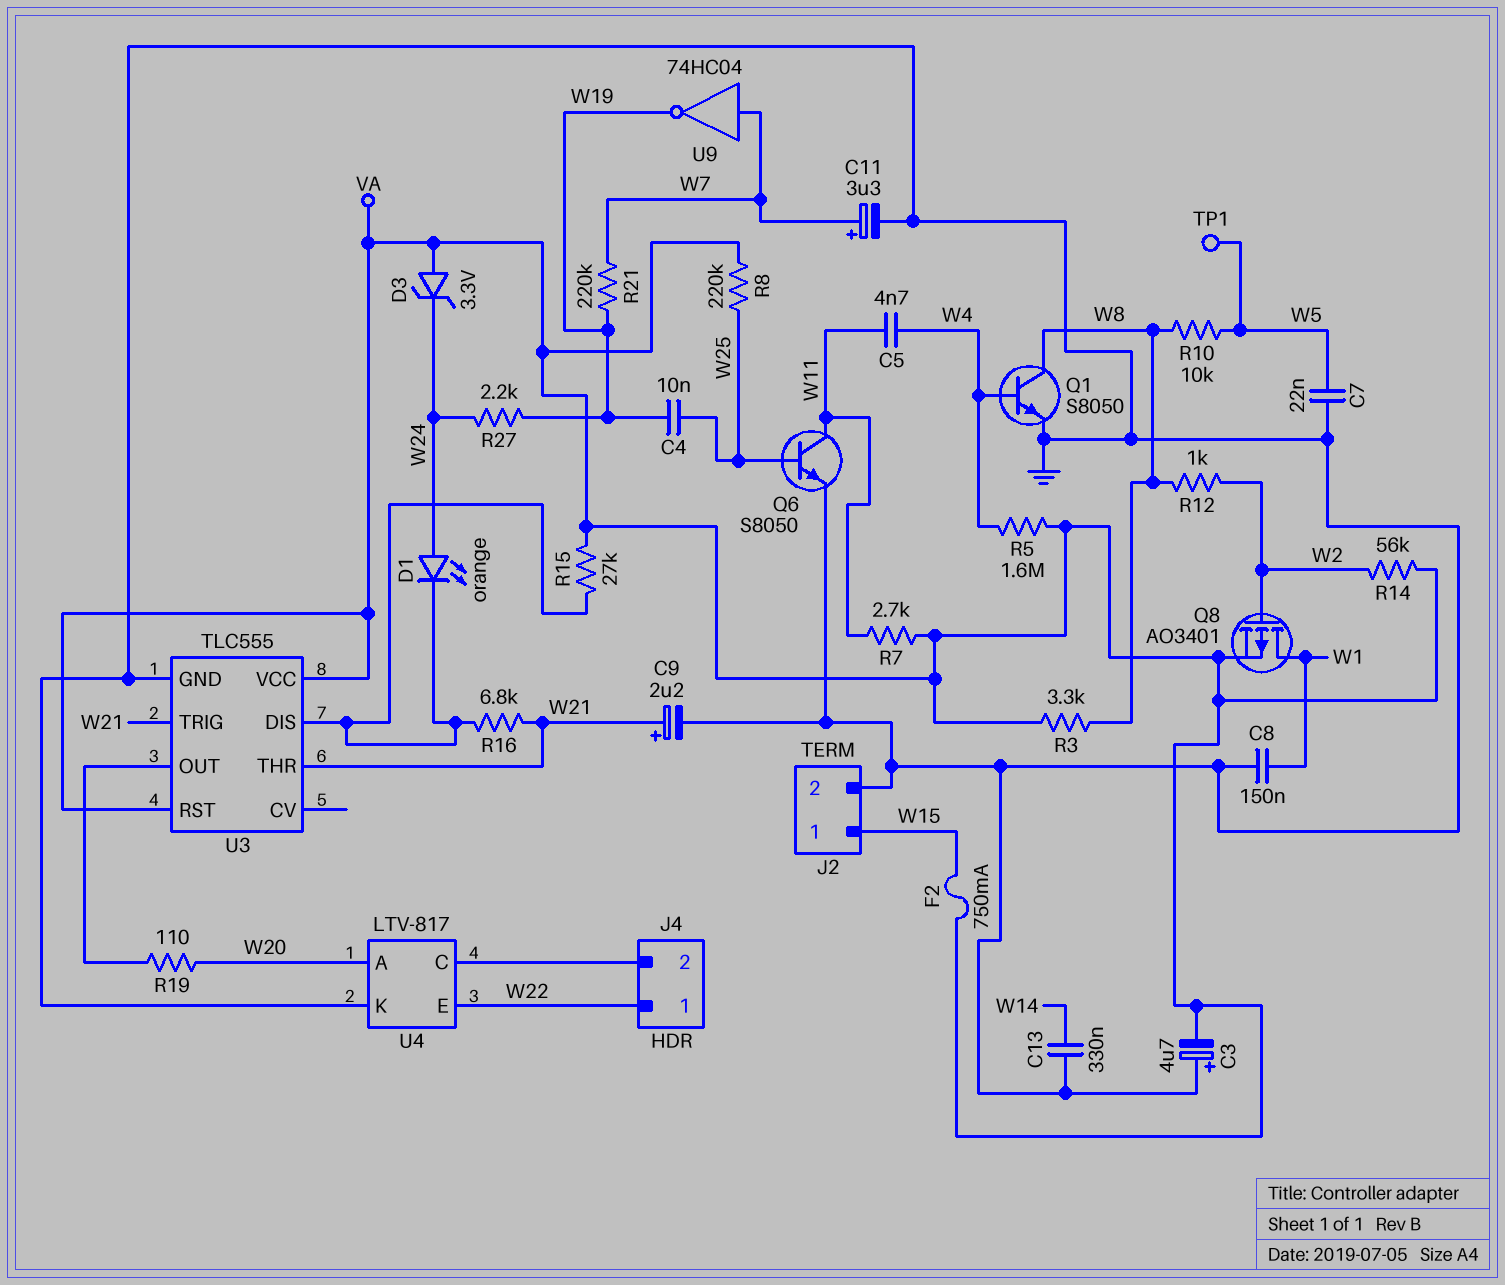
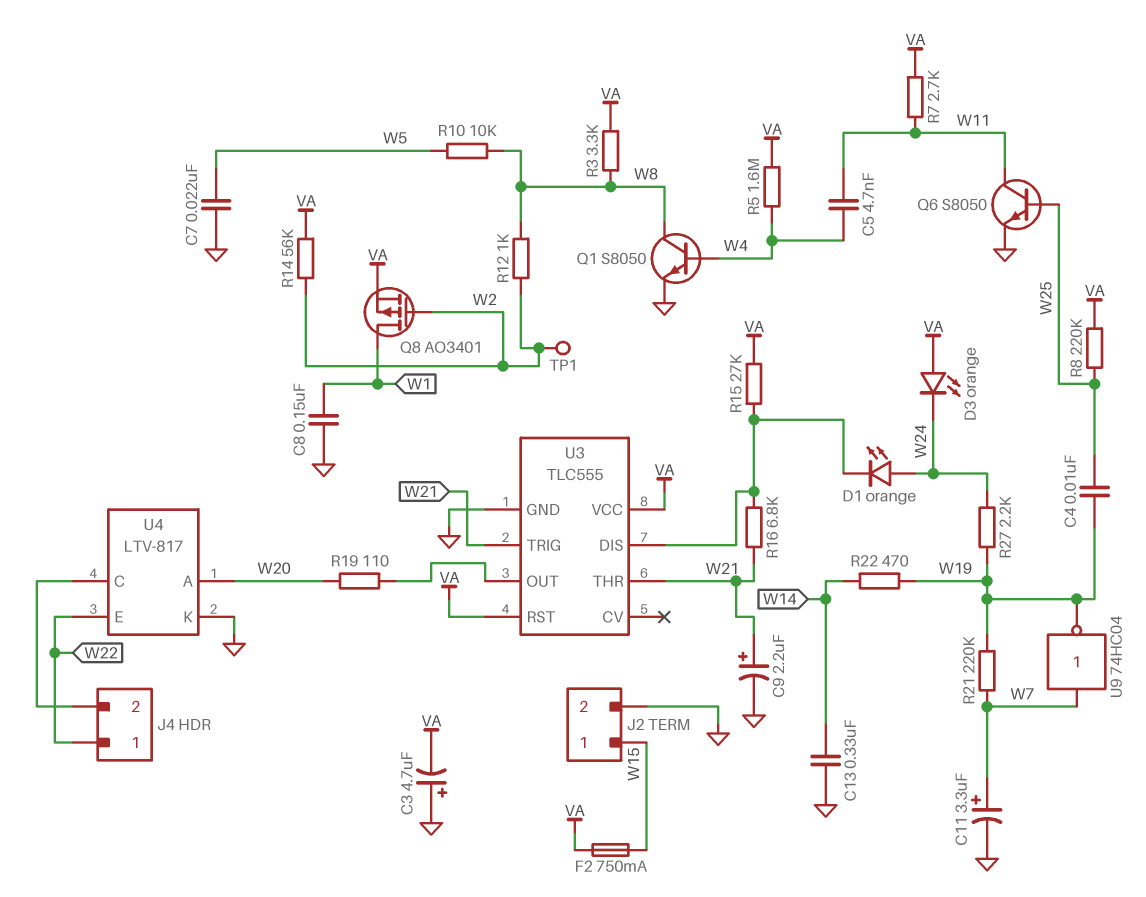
D3: zener 3.3V (A VA, K W24) -> LED orange (A VA, K W24)
R22: none -> 470 (W14, W19)
TP1: test point (W5) -> test point (W2)

